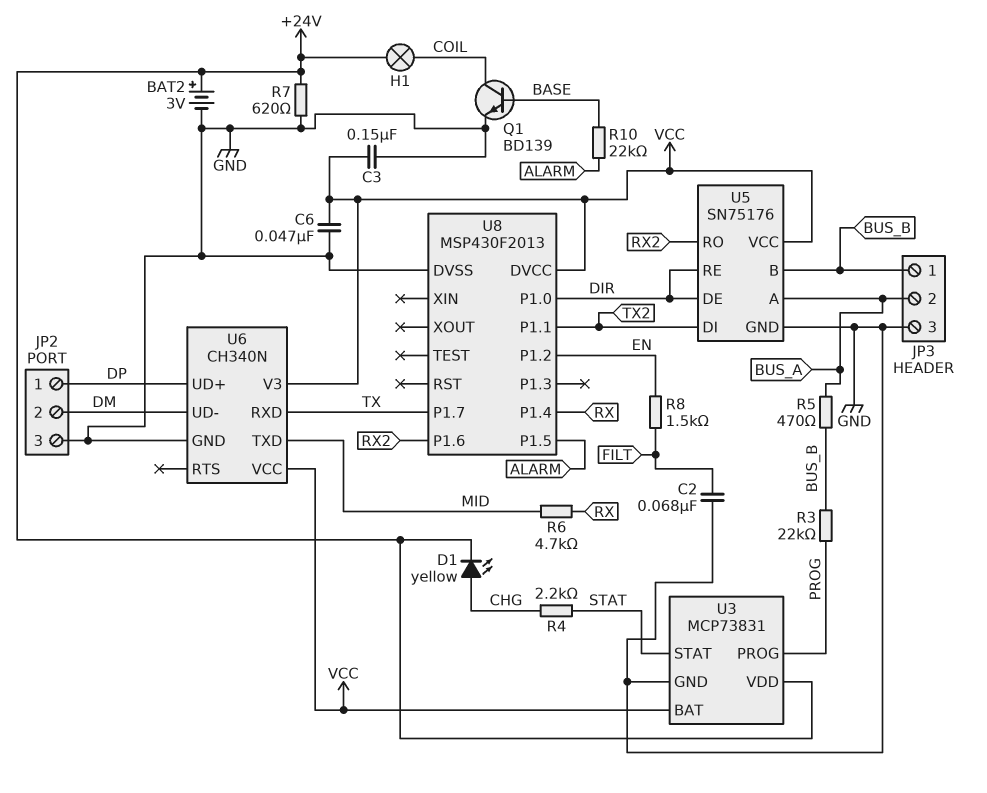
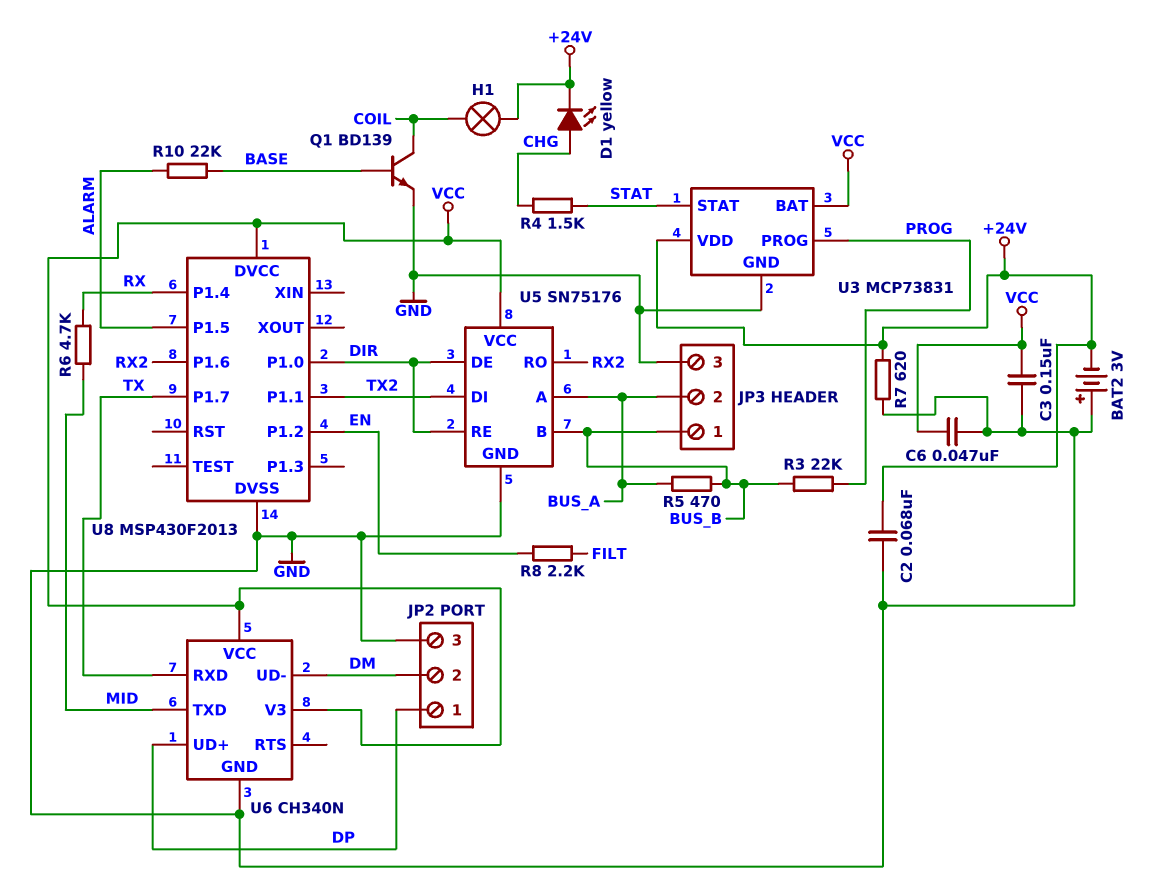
BAT2: 3V (plus +24V, minus GND) -> 3V (plus GND, minus +24V)
C2: 68nF (FILT, GND) -> 68nF (+24V, GND)
R4: 2.2k (CHG, STAT) -> 1.5k (CHG, STAT)
R8: 1.5k (EN, FILT) -> 2.2k (EN, FILT)

